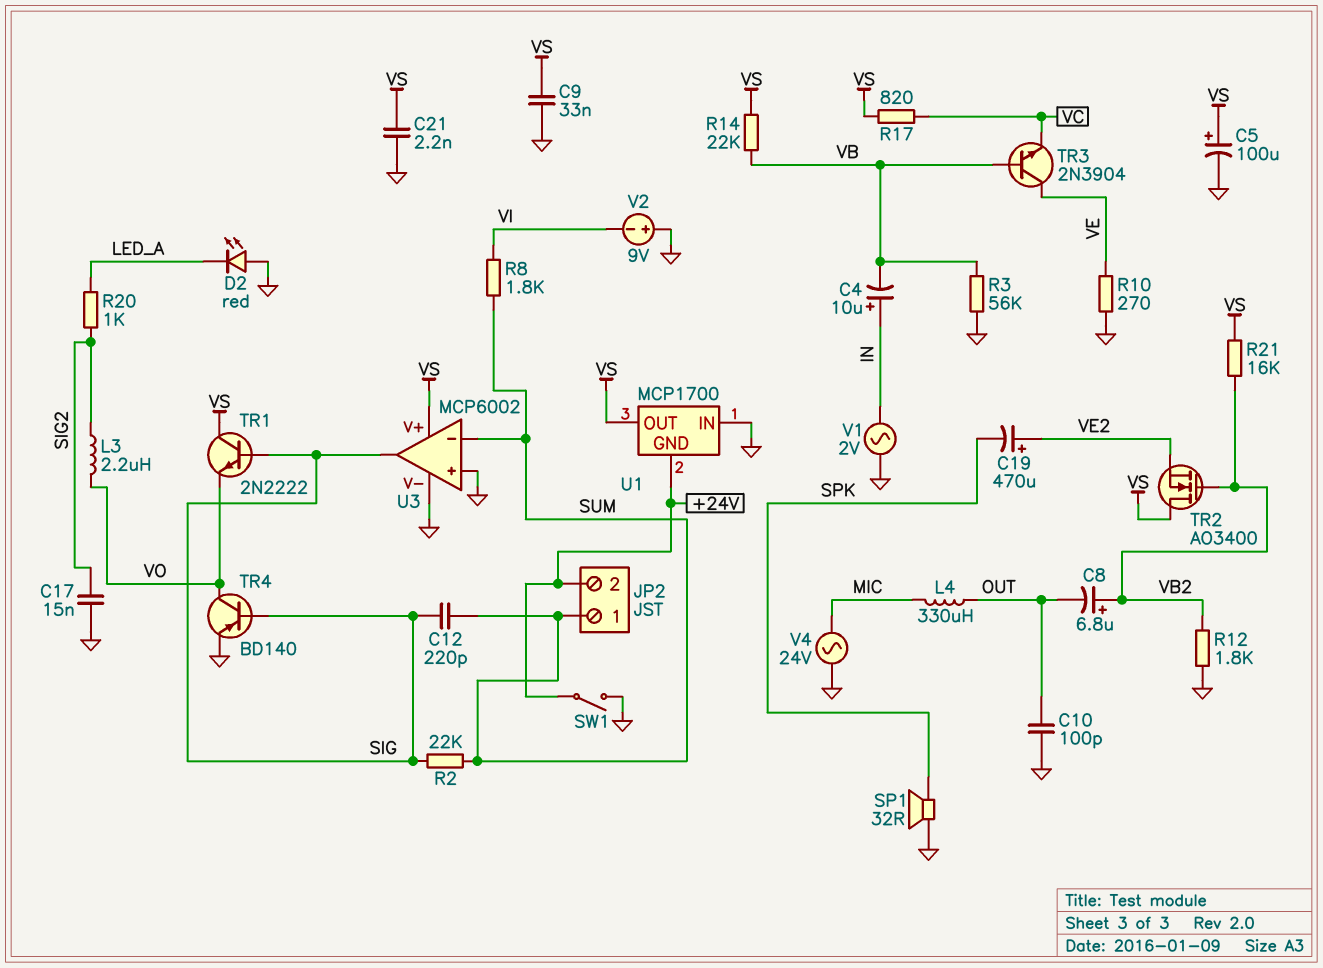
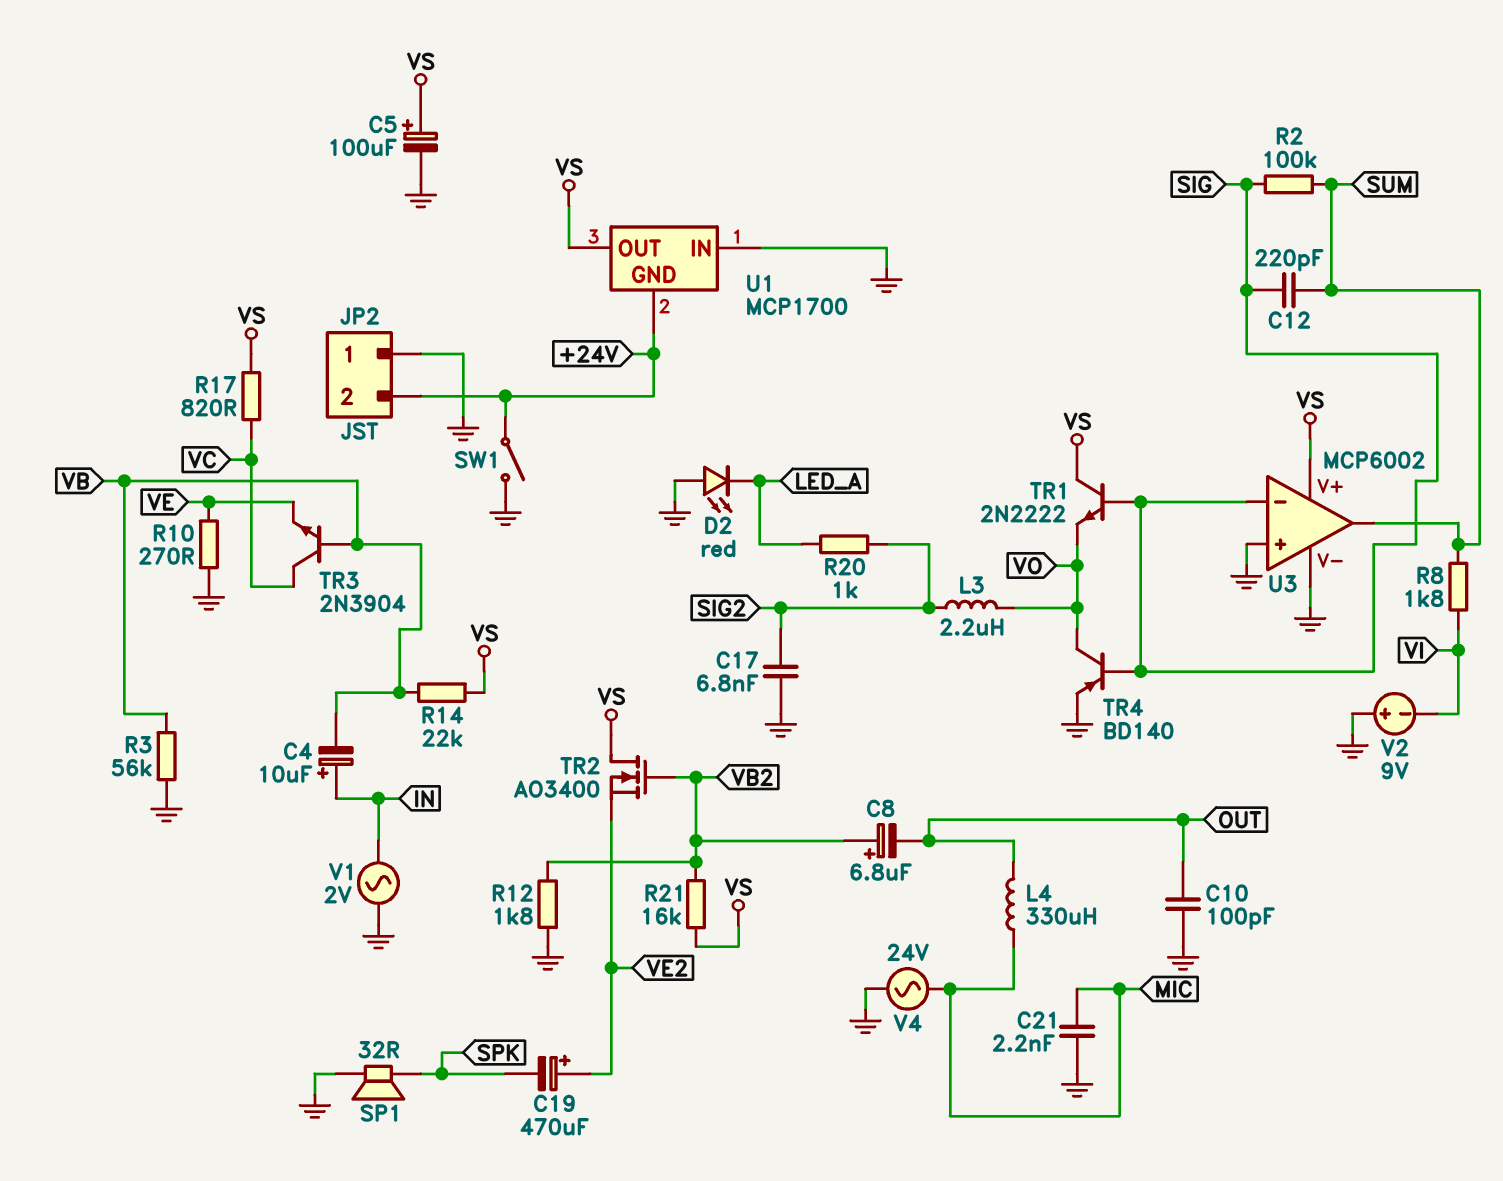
C9: 33nF (GND, VS) -> none
C17: 15nF (GND, SIG2) -> 6.8nF (GND, SIG2)
C21: 2.2nF (GND, VS) -> 2.2nF (GND, MIC)
JP2 pin 1: SUM -> GND
R2: 22k (SIG, SUM) -> 100k (SIG, SUM)
TR3: NPN 2N3904 (B VB, C VE, E VC) -> NPN 2N3904 (B VB, C VC, E VE)
U3 pin in-: SUM -> SIG
U3 pin out: SIG -> SUM

